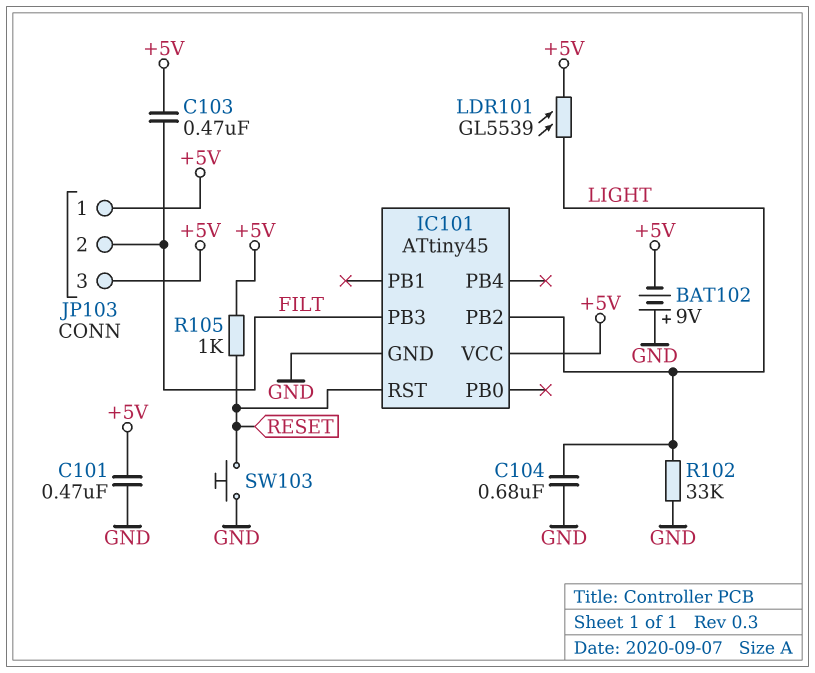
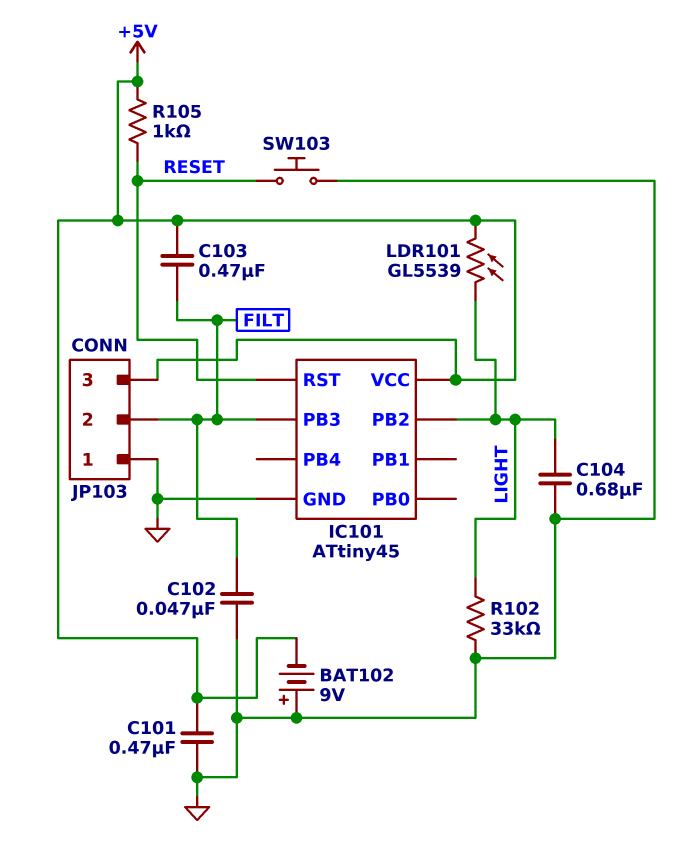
C102: none -> 47nF (FILT, GND)
JP103 pin 1: +5V -> GND

